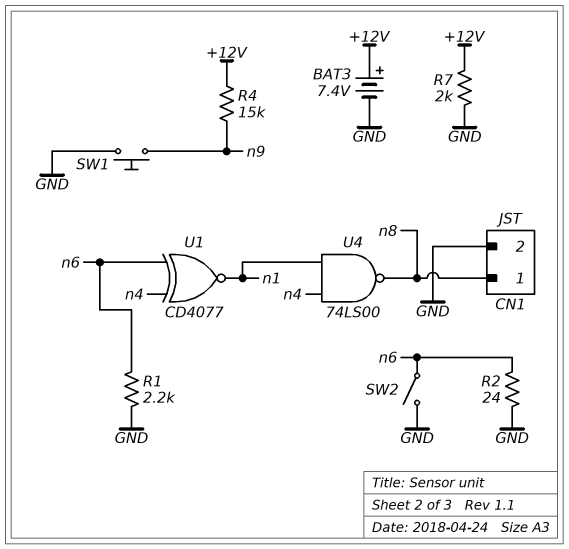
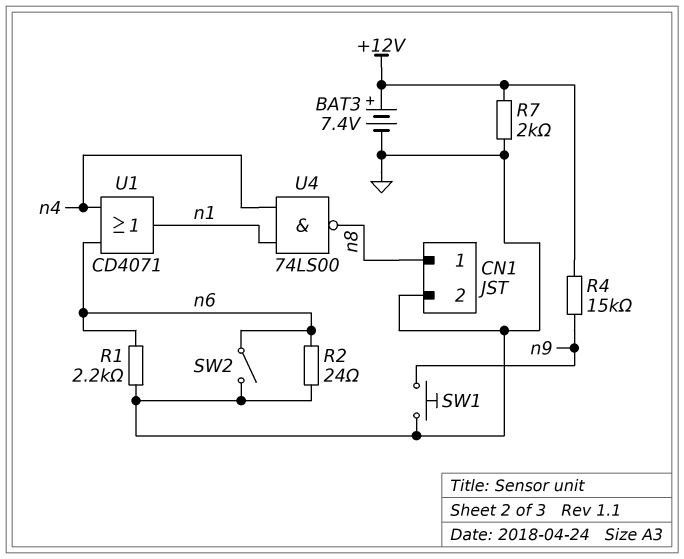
U1: XNOR CD4077 (in n4, in n6, out n1) -> OR CD4071 (in n4, in n6, out n1)

